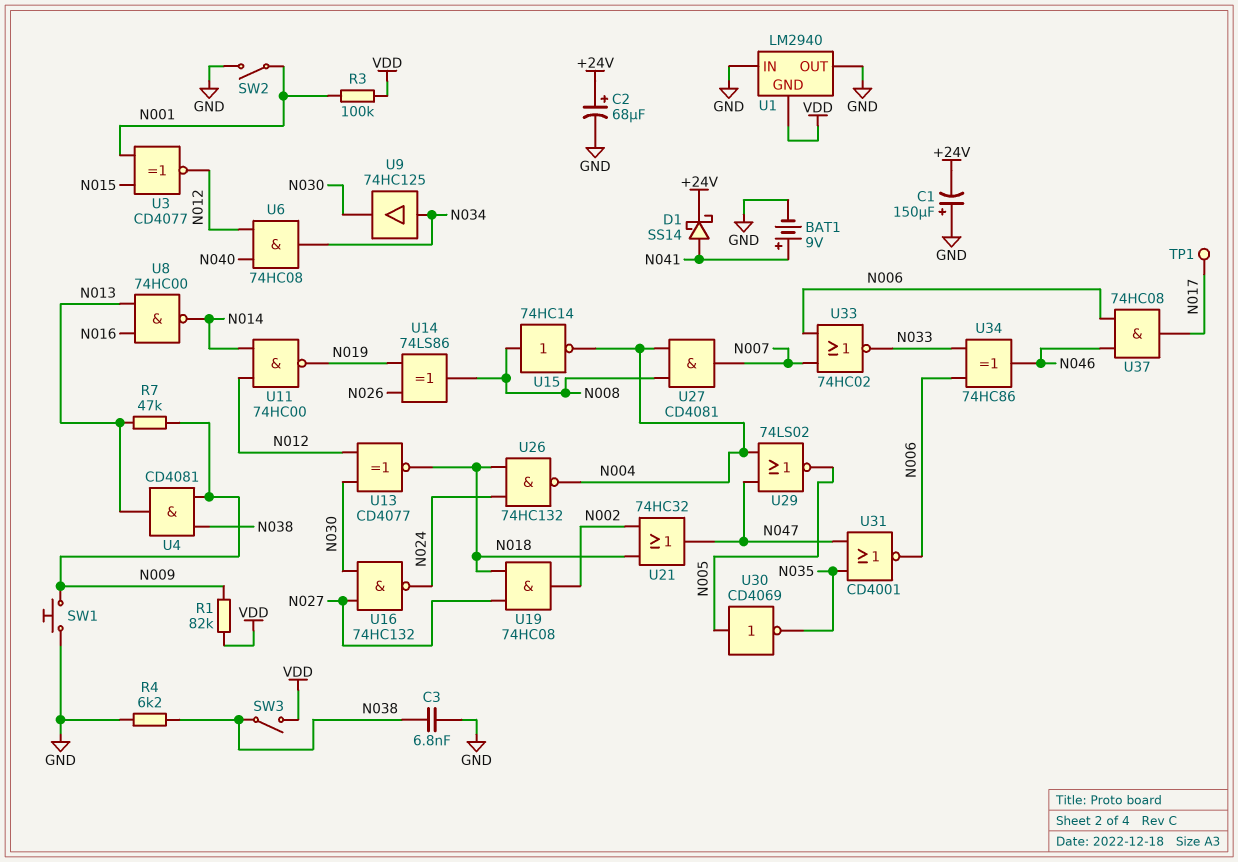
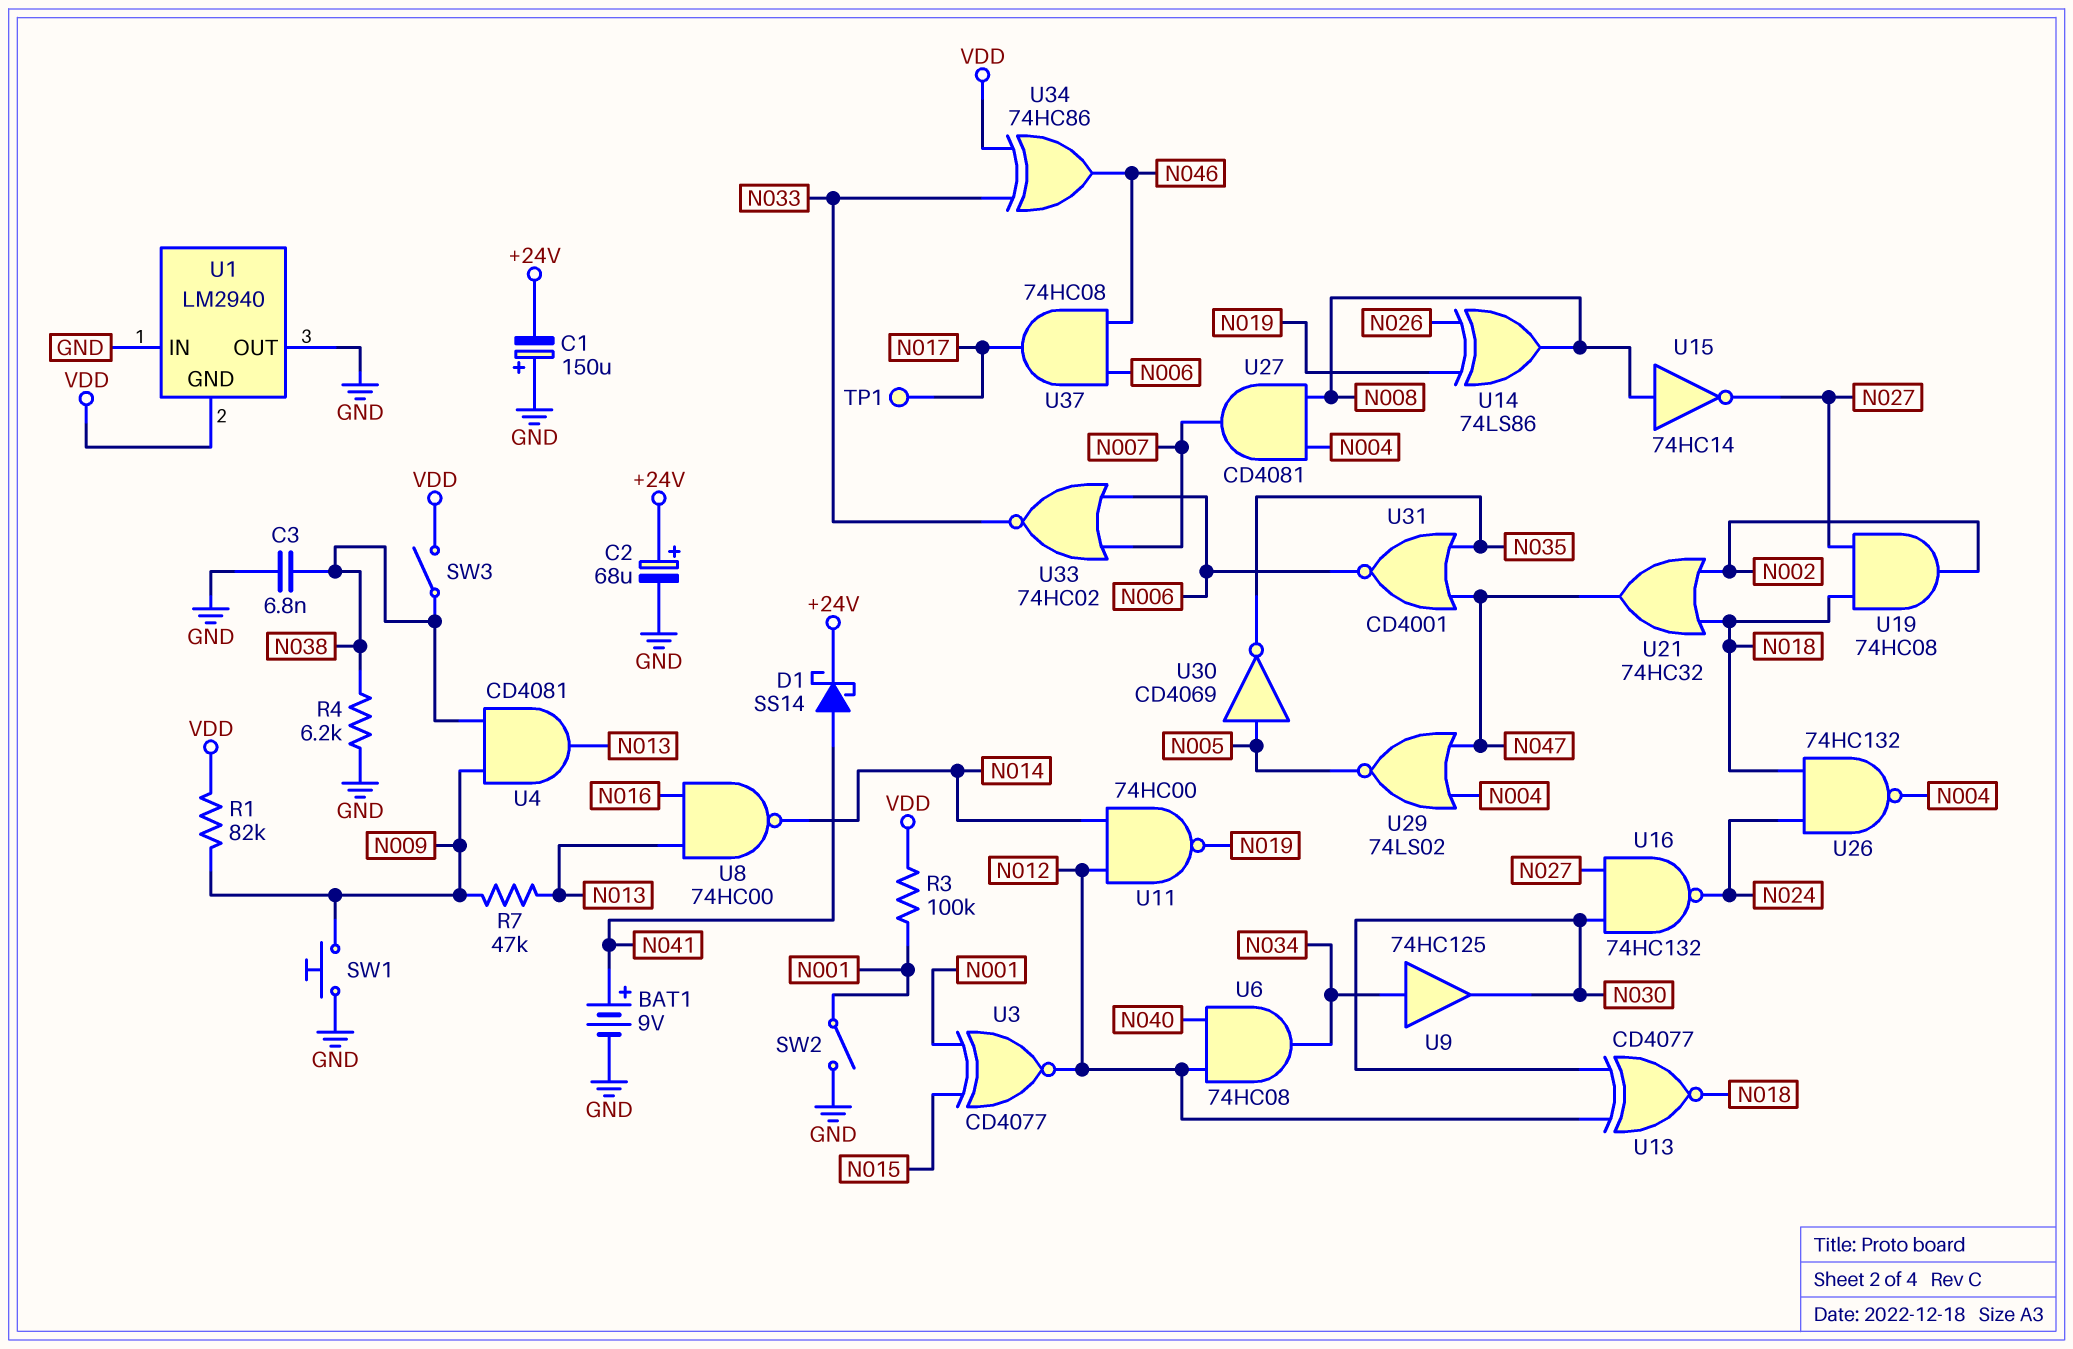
U15: NOT 74HC14 (in N008, out N004) -> NOT 74HC14 (in N008, out N027)
U34: XOR 74HC86 (in N006, in N033, out N046) -> XOR 74HC86 (in N033, in VDD, out N046)

